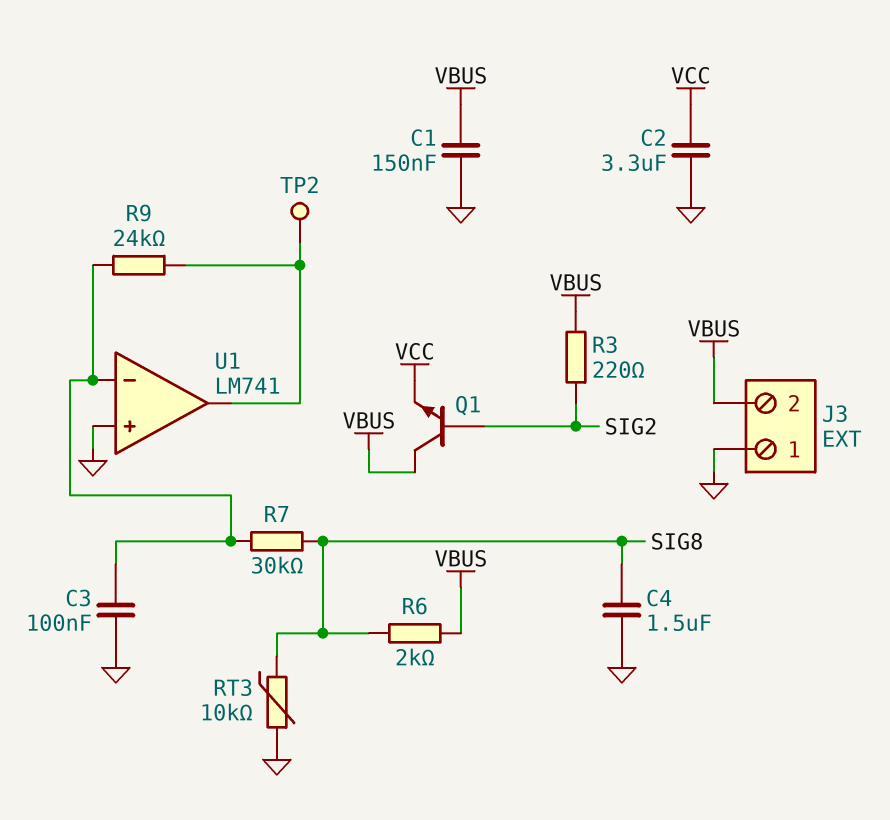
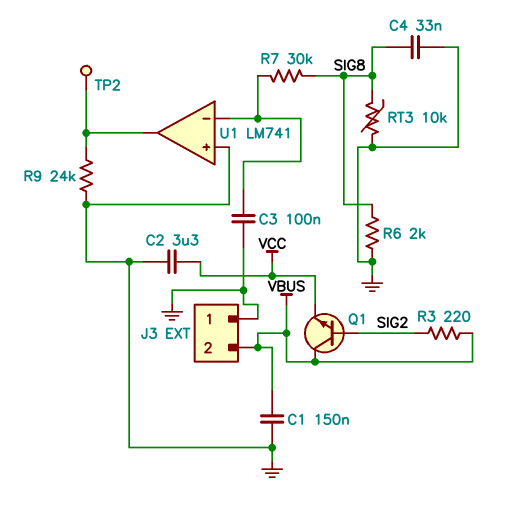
C4: 1.5uF (GND, SIG8) -> 33nF (GND, SIG8)
R6: 2k (SIG8, VBUS) -> 2k (GND, SIG8)
R9: 24k (U1/in-, U1/out) -> 24k (GND, U1/out)

